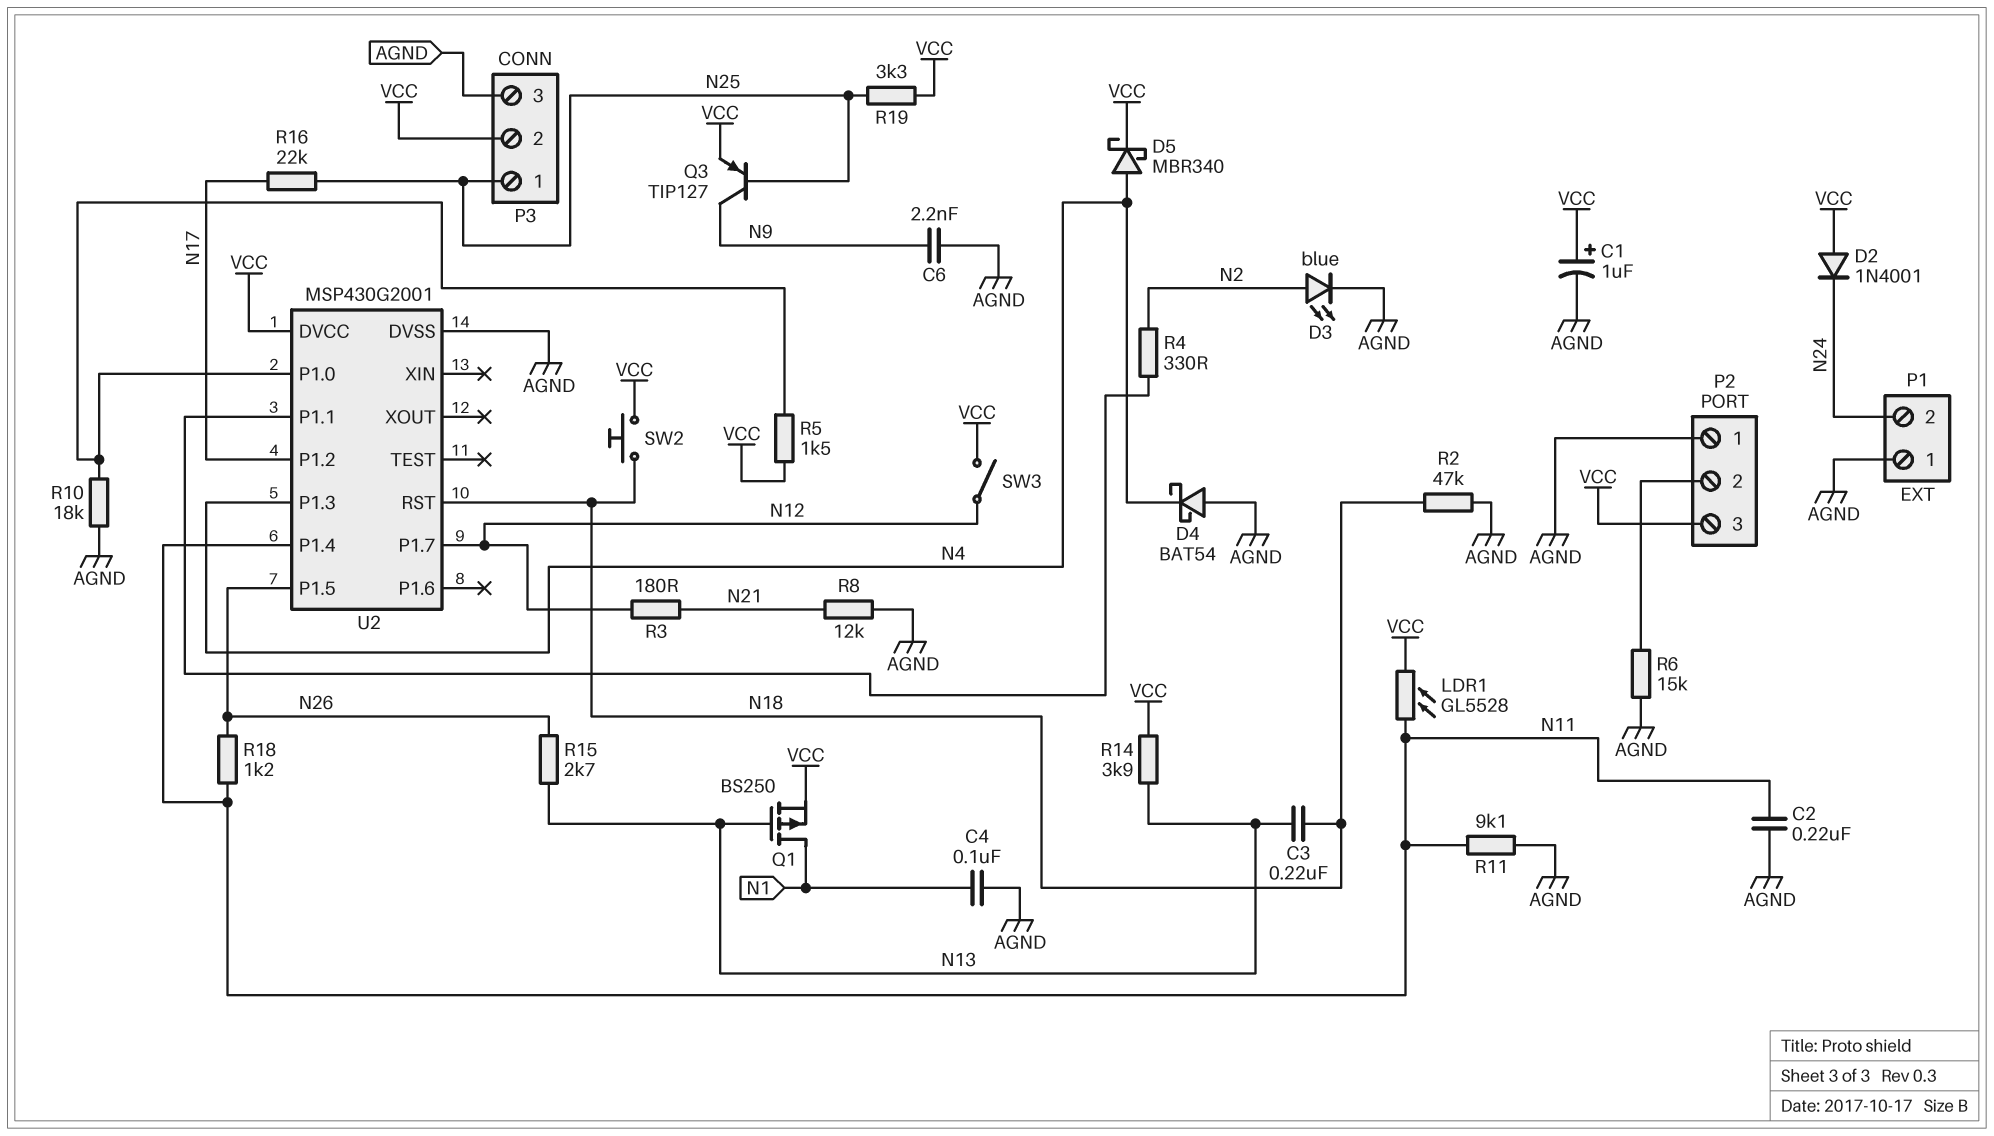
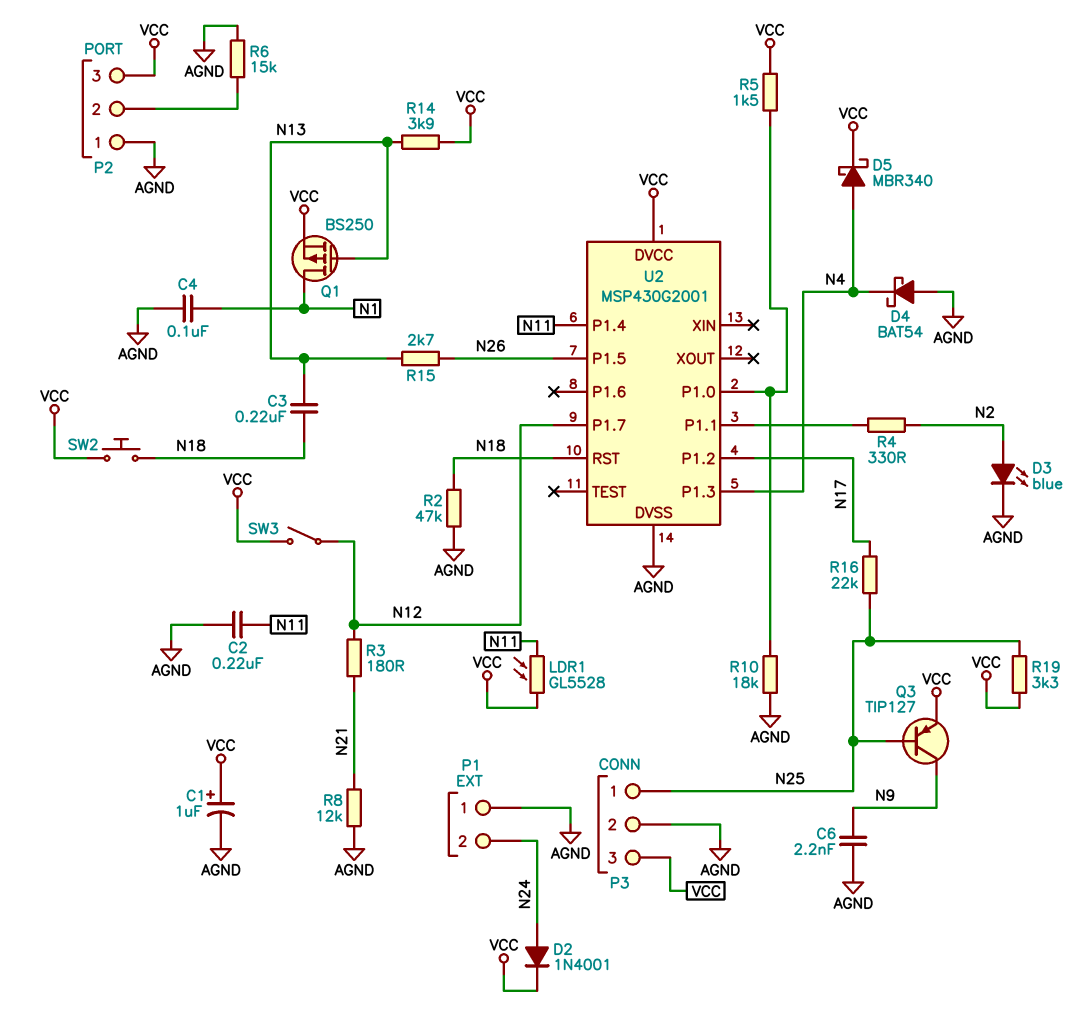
D2: diode 1N4001 (A VCC, K N24) -> diode 1N4001 (A N24, K VCC)
P3 pin 2: VCC -> AGND
P3 pin 3: AGND -> VCC
R11: 9.1k (AGND, N11) -> none
R18: 1.2k (N11, N26) -> none

